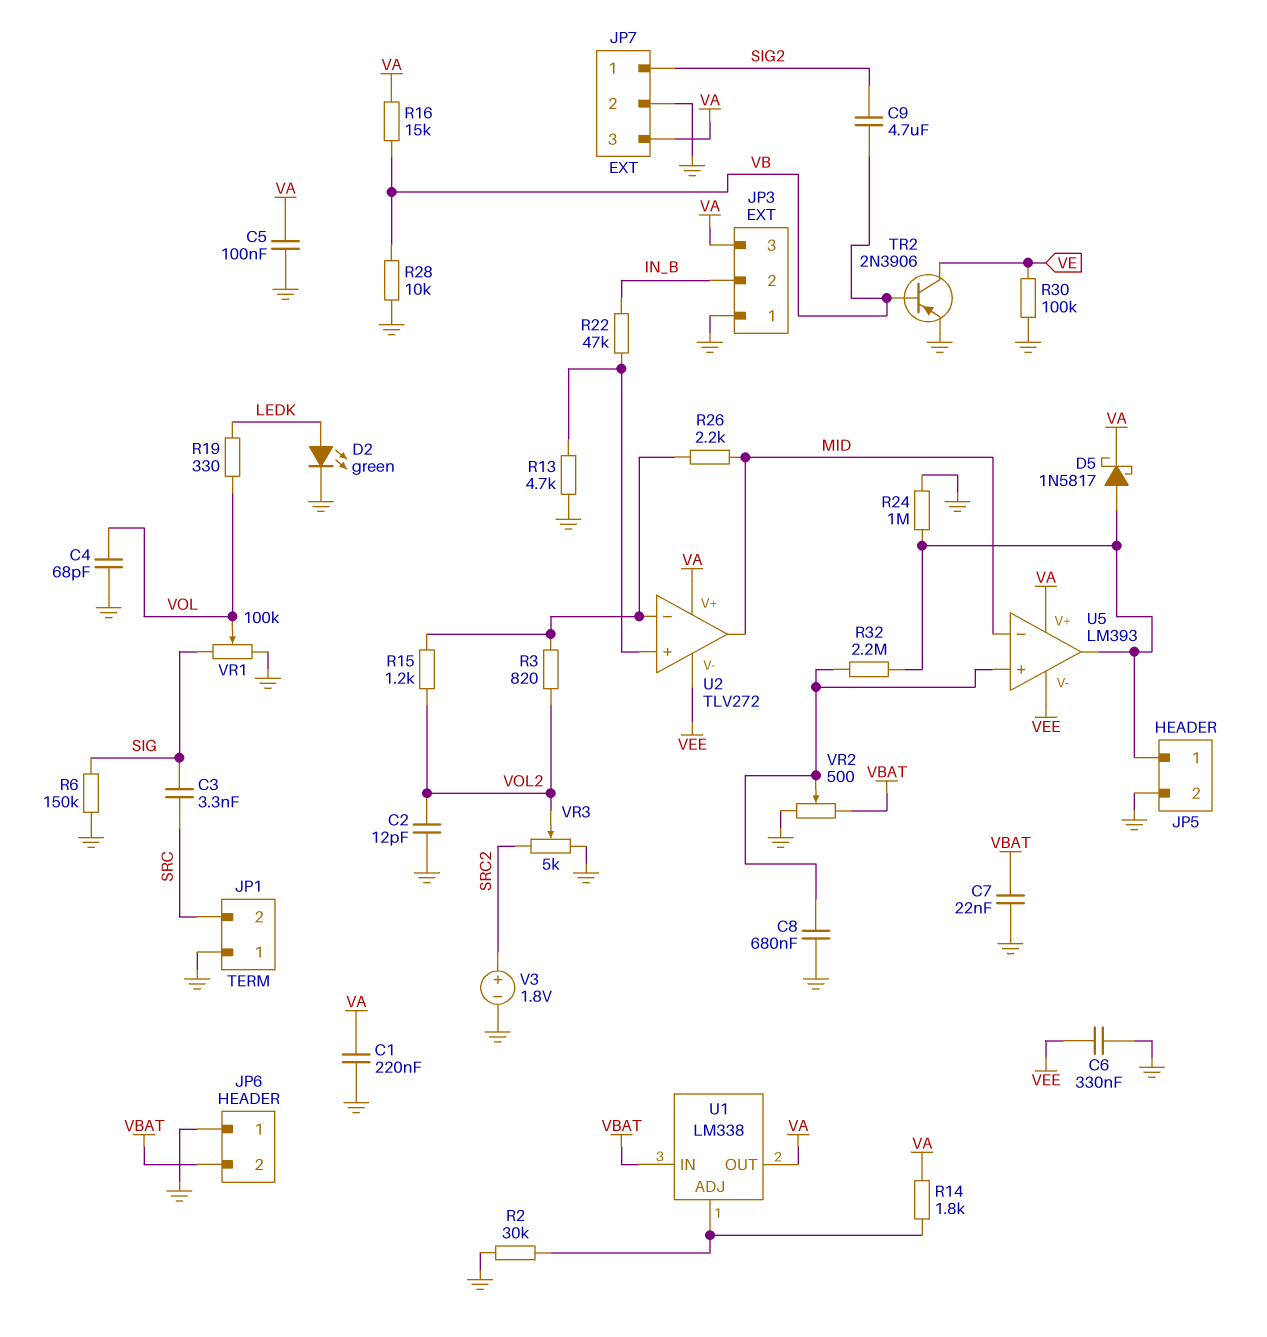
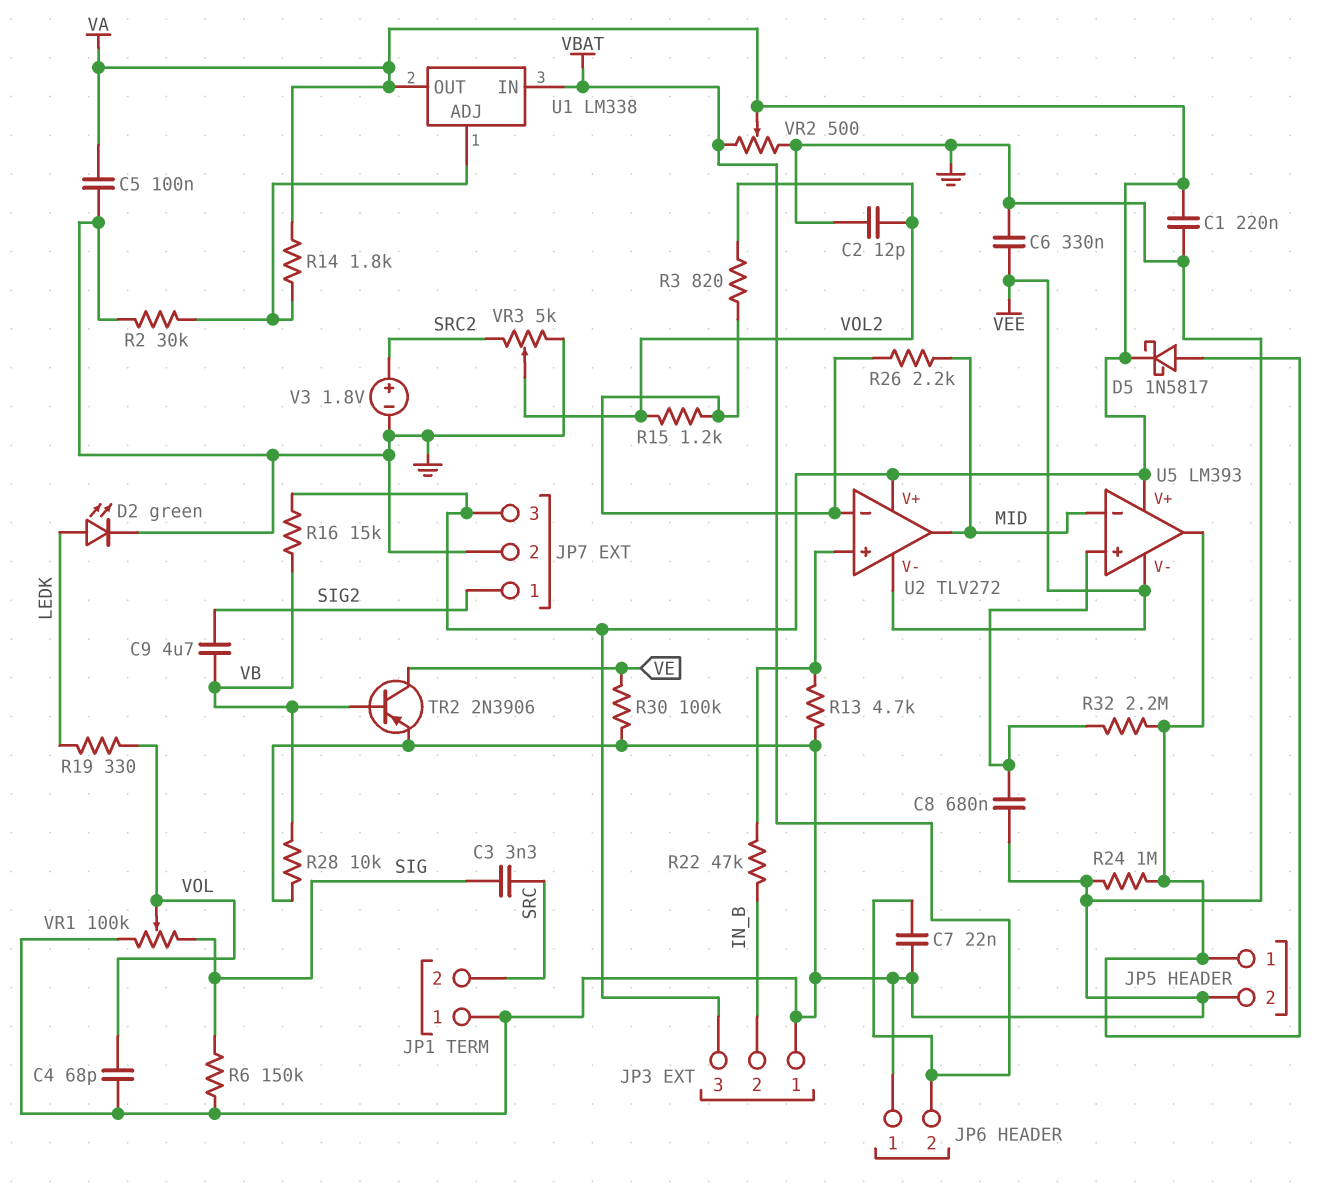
VR2: 500 (GND, VBAT, wiper U5/in+) -> 500 (GND, VBAT, wiper VA)

